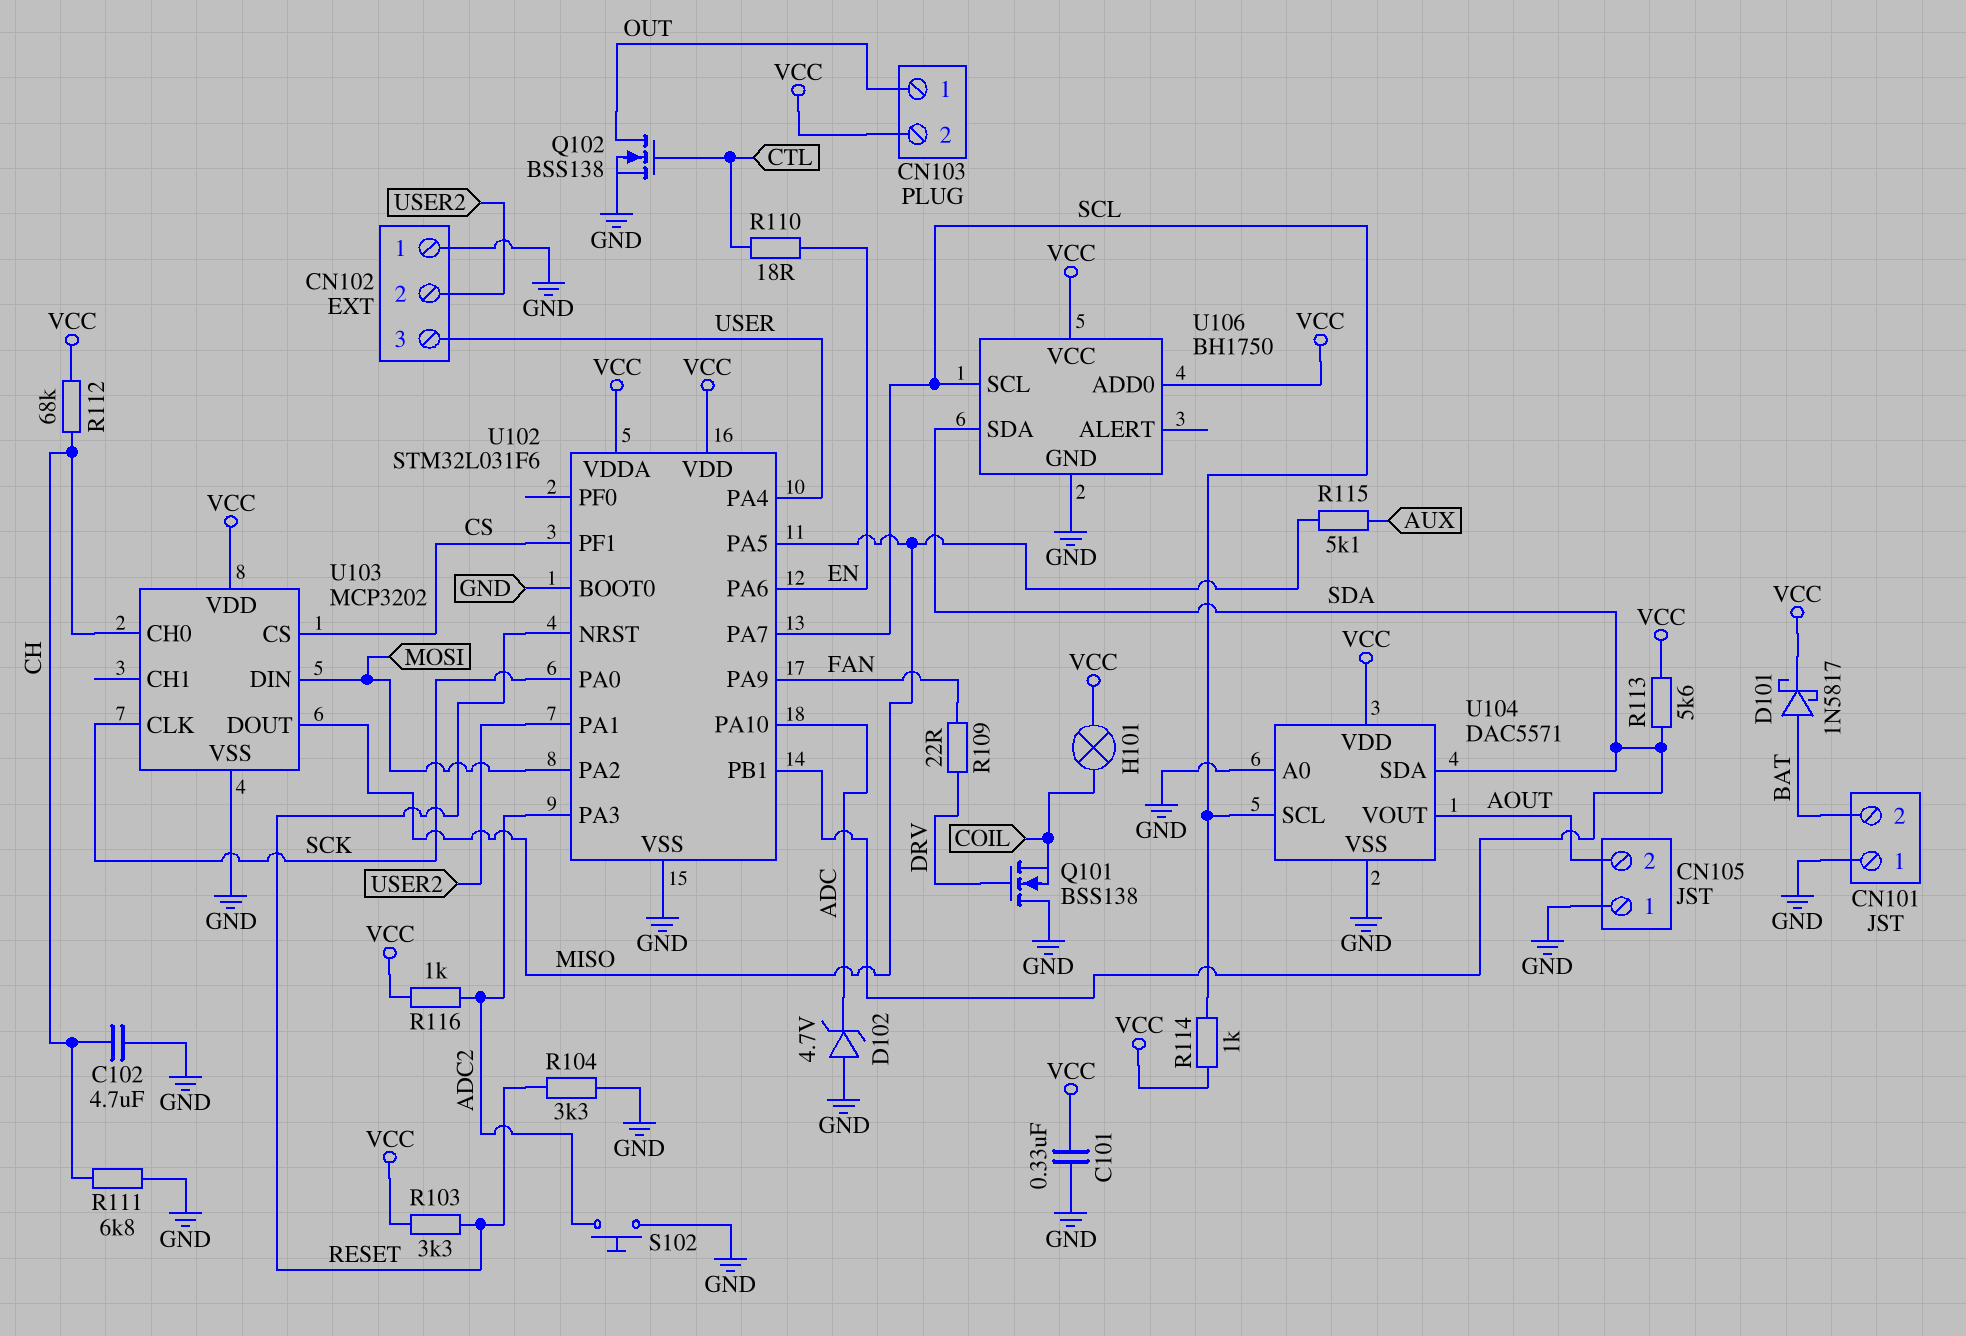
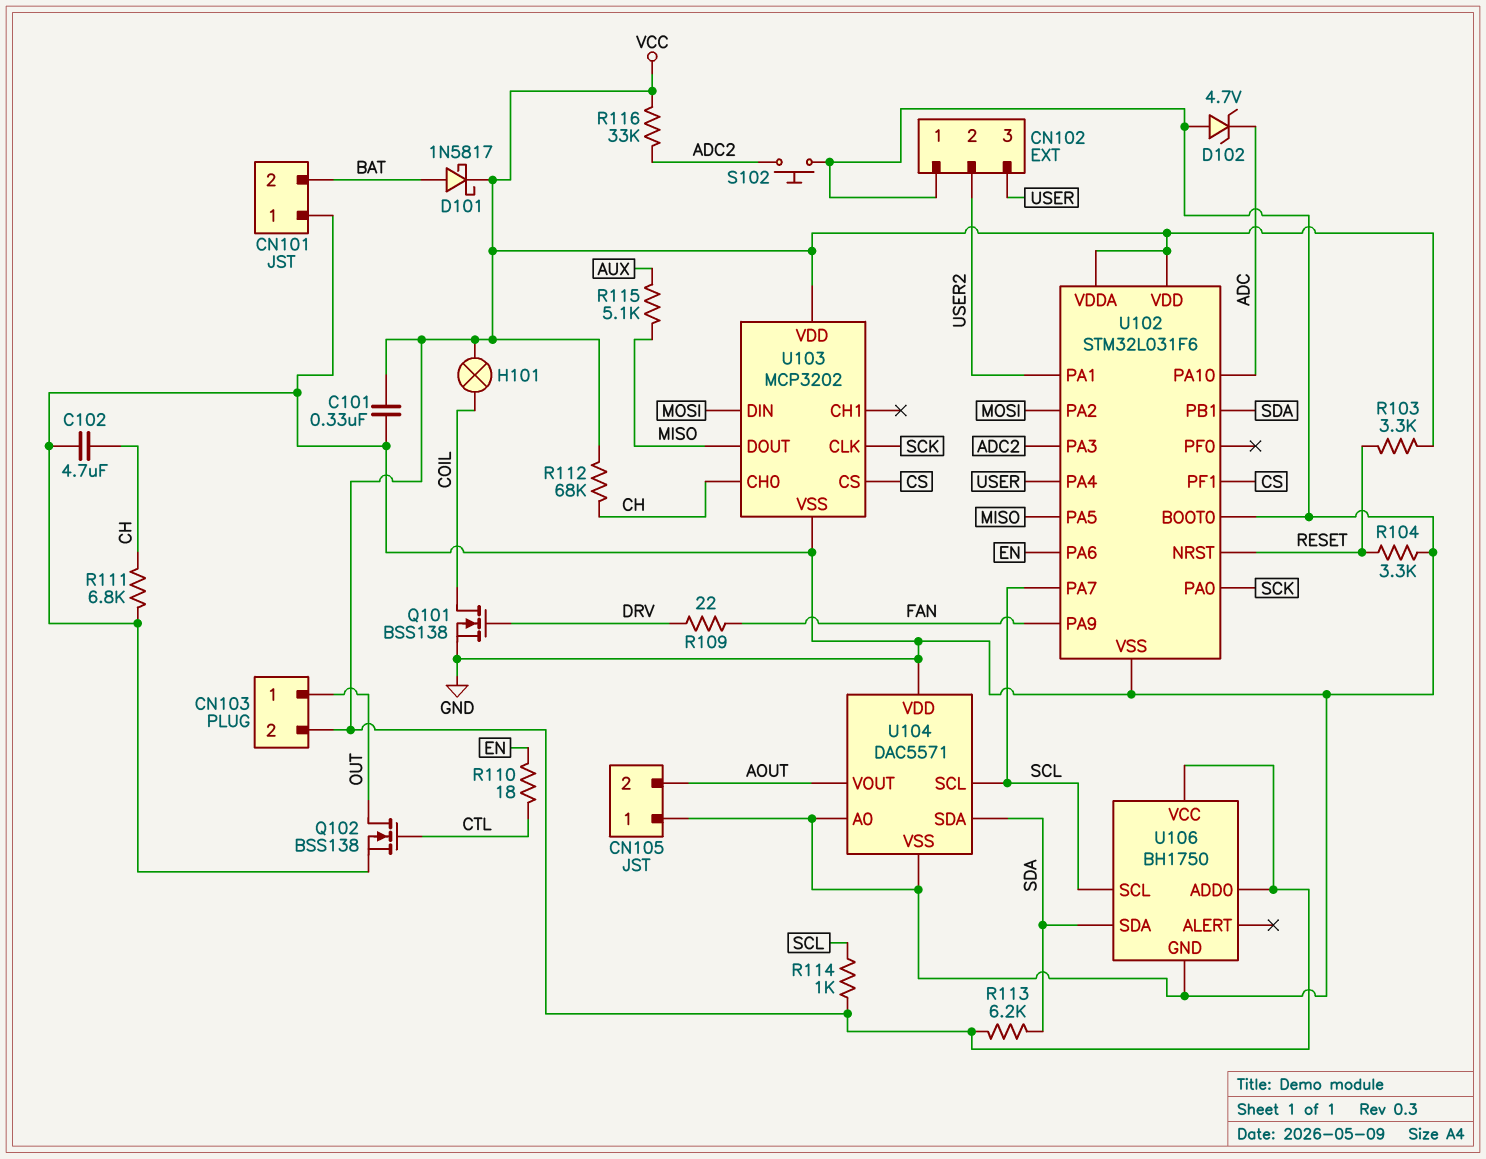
Q101: NMOS BSS138 (G DRV, D GND, S COIL) -> NMOS BSS138 (G DRV, D COIL, S GND)
R113: 5.6k (SDA, VCC) -> 6.2k (SDA, VCC)
R116: 1k (ADC2, VCC) -> 33k (ADC2, VCC)
U104 pin VDD: VCC -> GND

